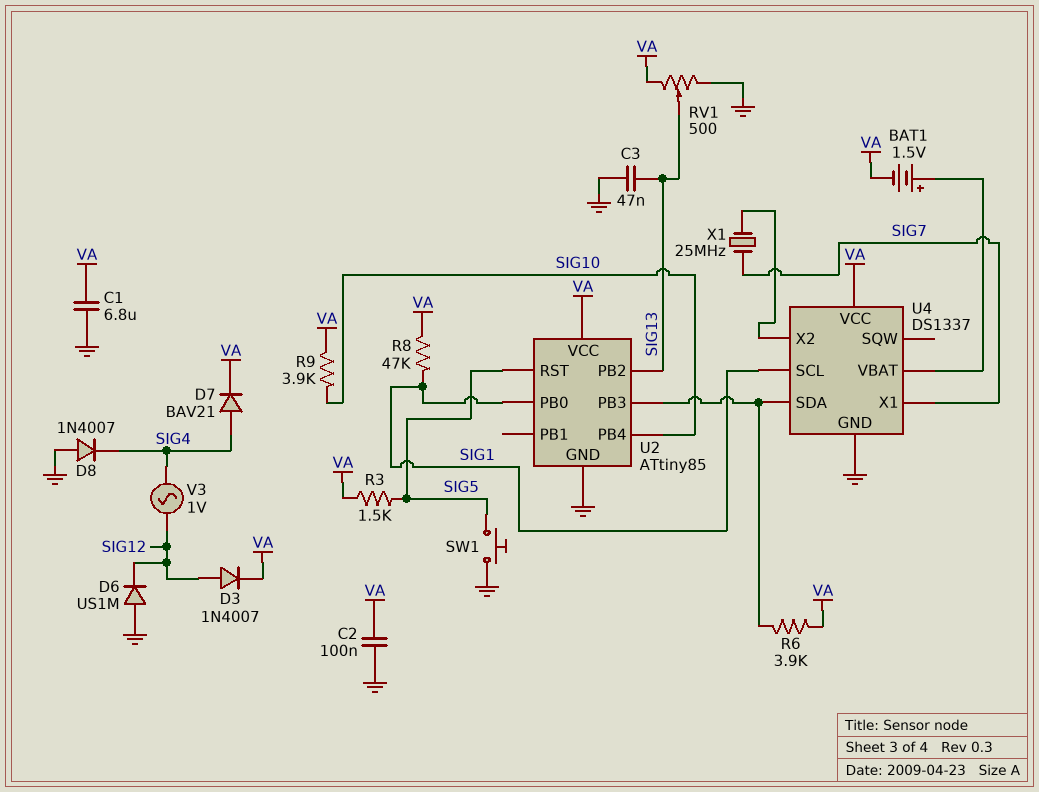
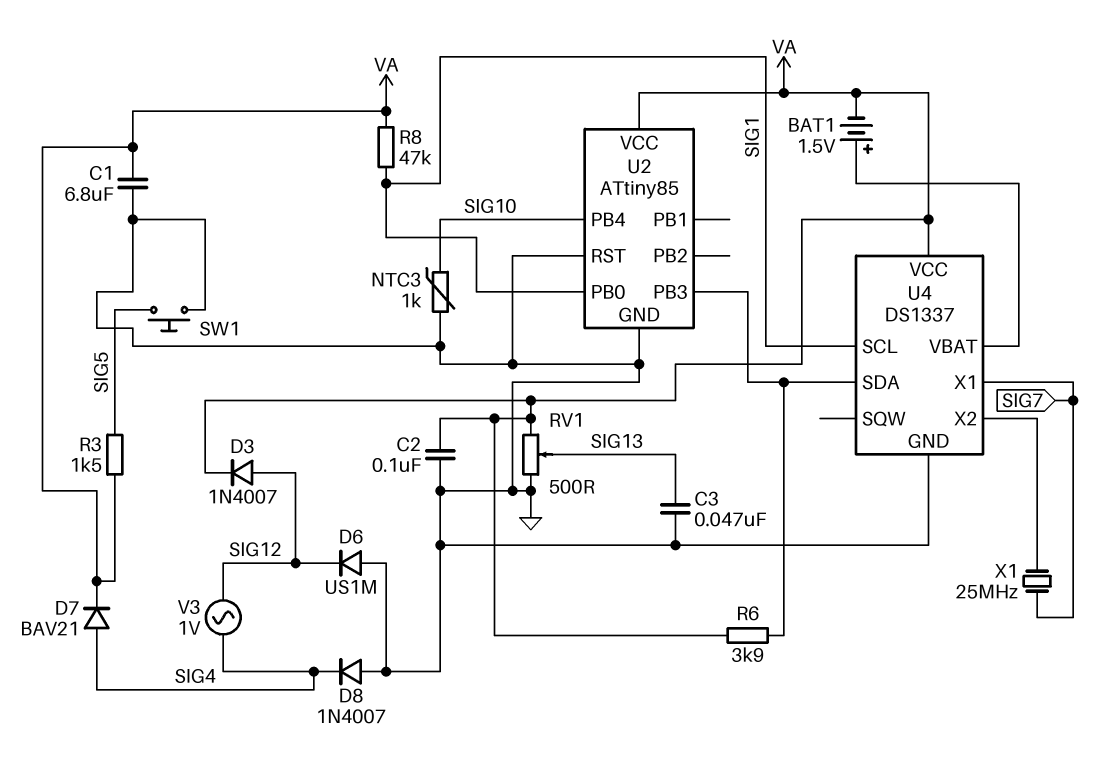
NTC3: none -> 1k (GND, SIG10)
R9: 3.9k (SIG10, VA) -> none
U2 pin PB2: SIG13 -> none
U2 pin RST: SIG5 -> GND

